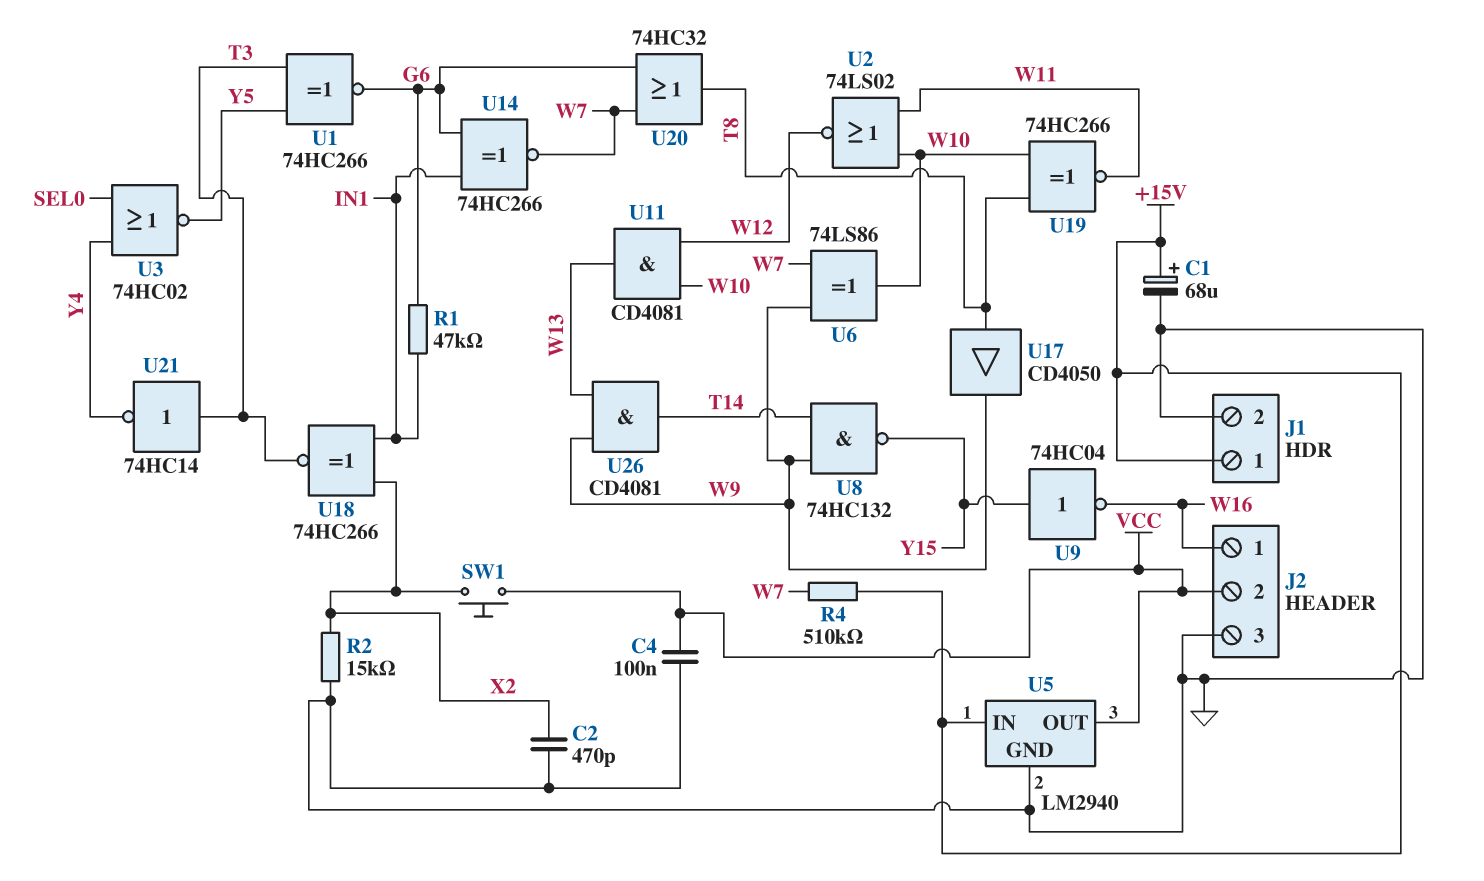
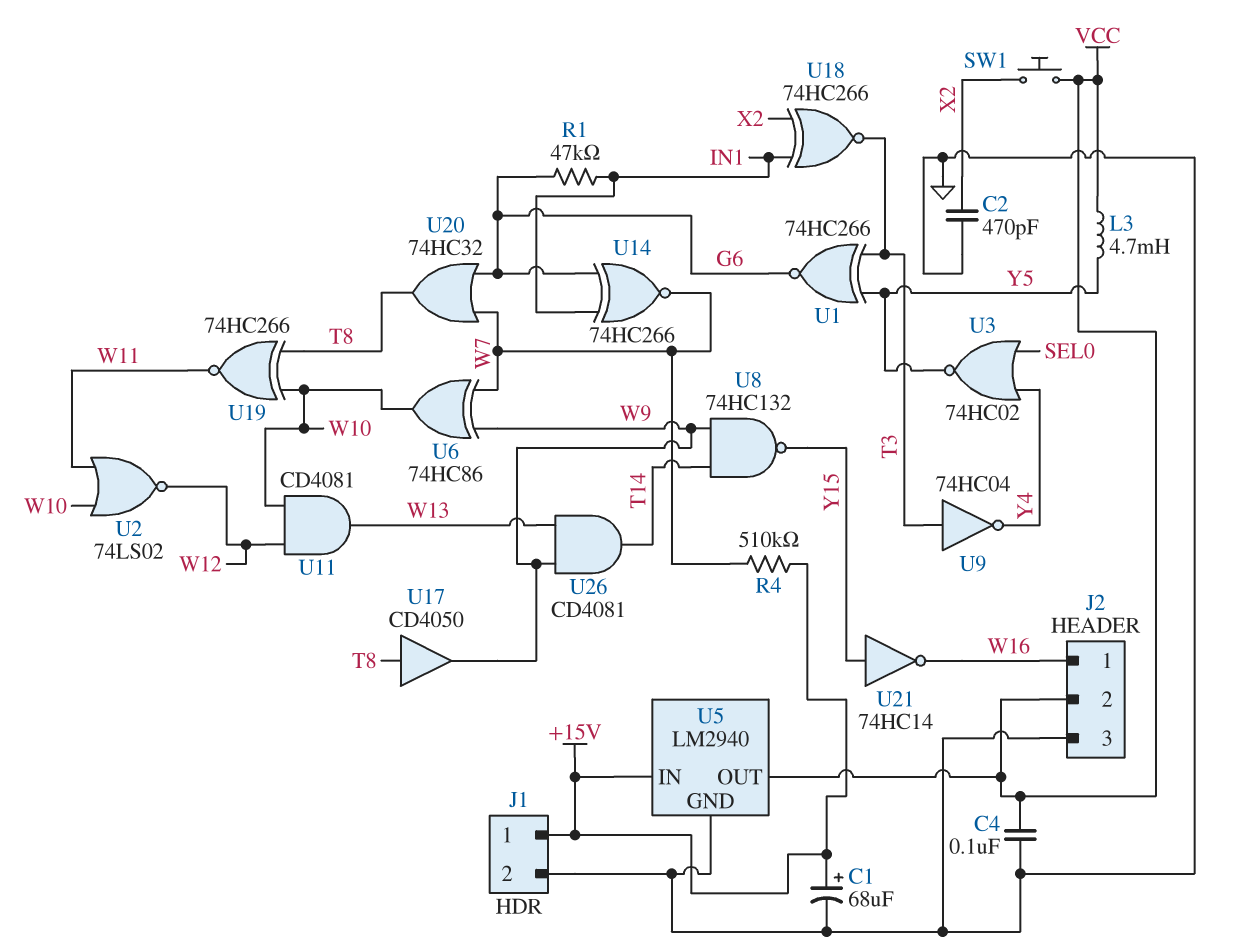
L3: none -> 4.7mH (VCC, Y5)
R2: 15k (GND, X2) -> none
U6: XOR 74LS86 (in W7, in W9, out W10) -> XOR 74HC86 (in W7, in W9, out W10)
U9: NOT 74HC04 (in Y15, out W16) -> NOT 74HC04 (in T3, out Y4)
U21: NOT 74HC14 (in T3, out Y4) -> NOT 74HC14 (in Y15, out W16)

